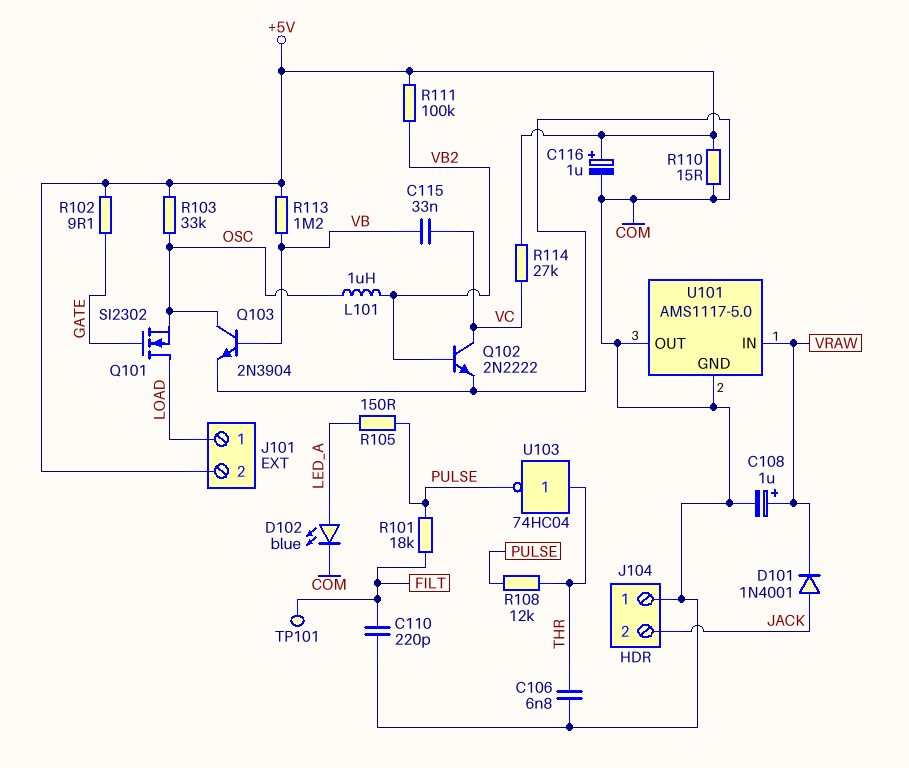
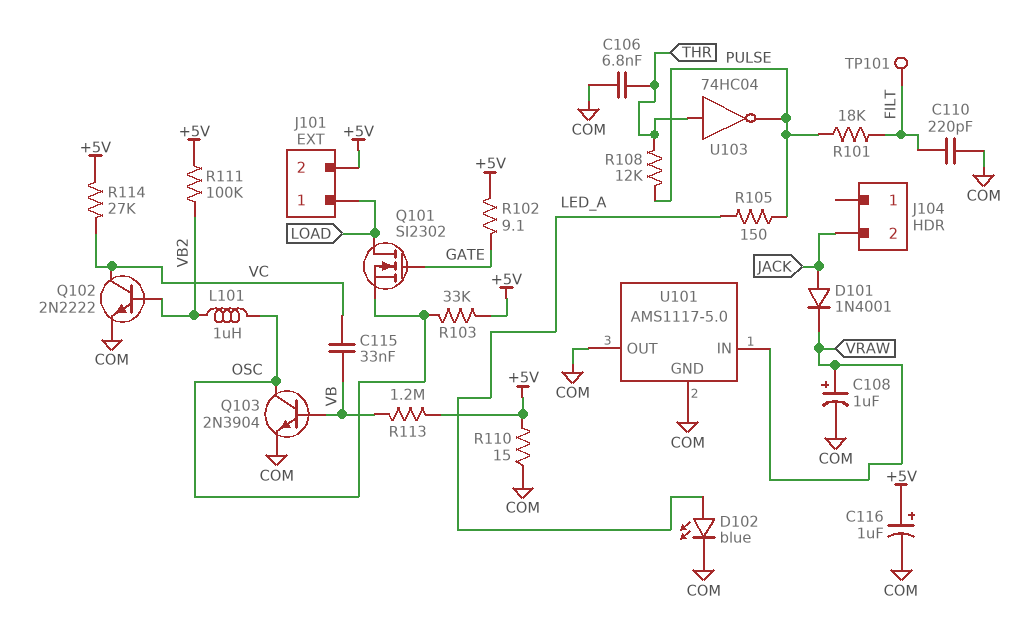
J104 pin 1: COM -> none

